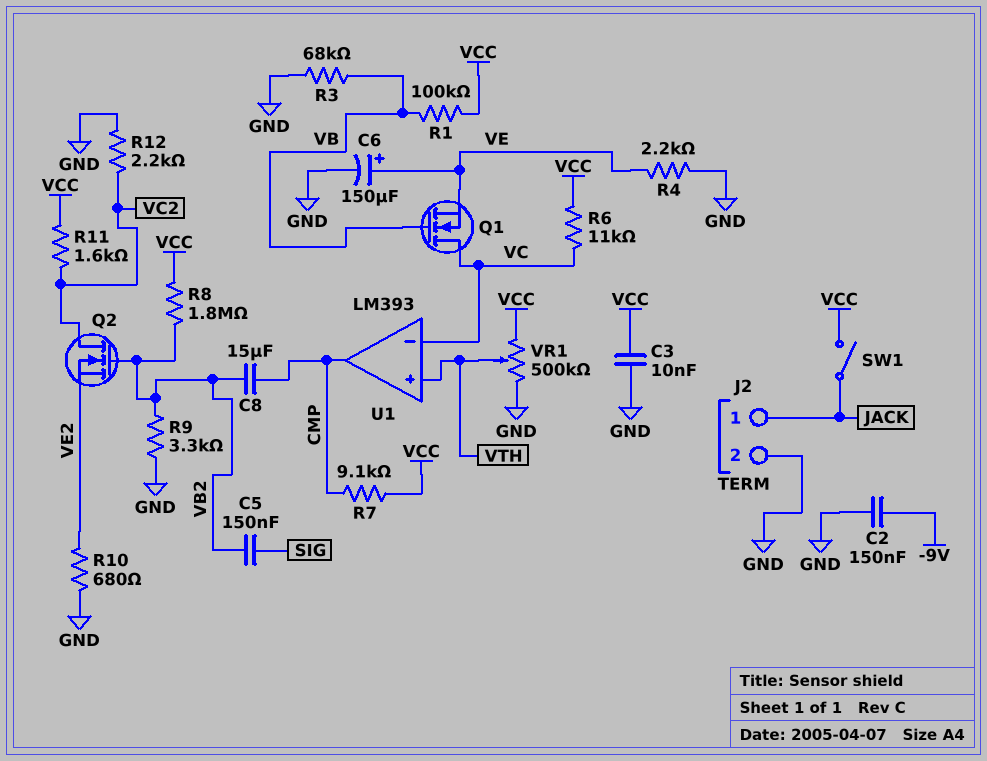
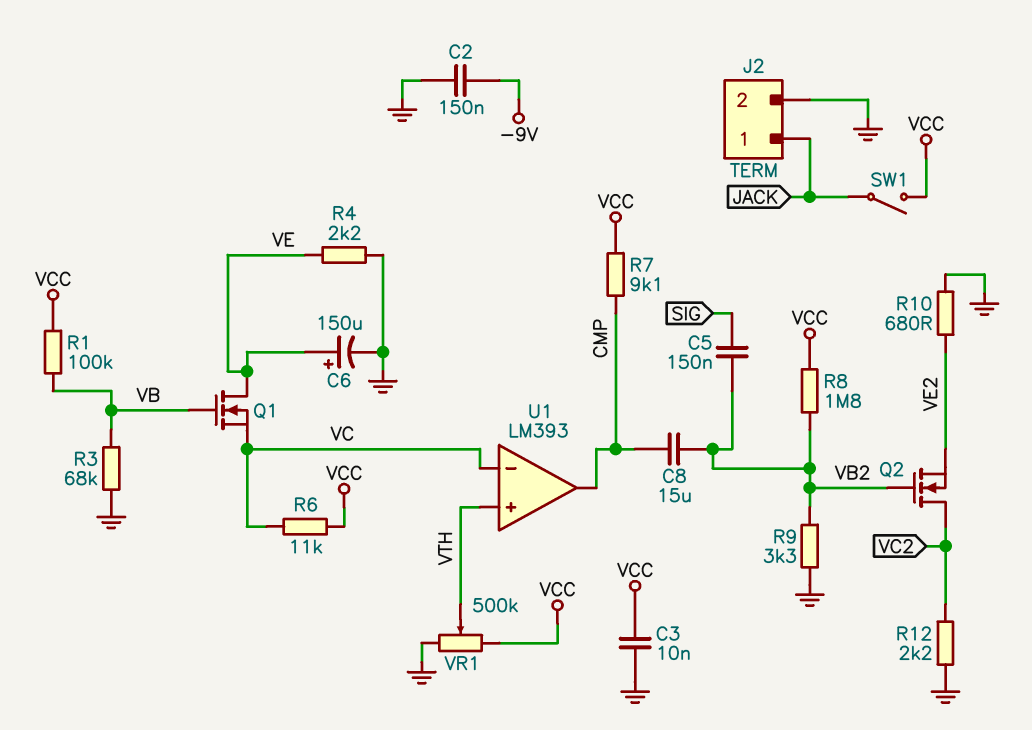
Q1: NMOS (G VB, D VC, S VE) -> NMOS (G VB, D VE, S VC)
R11: 1.6k (VC2, VCC) -> none

